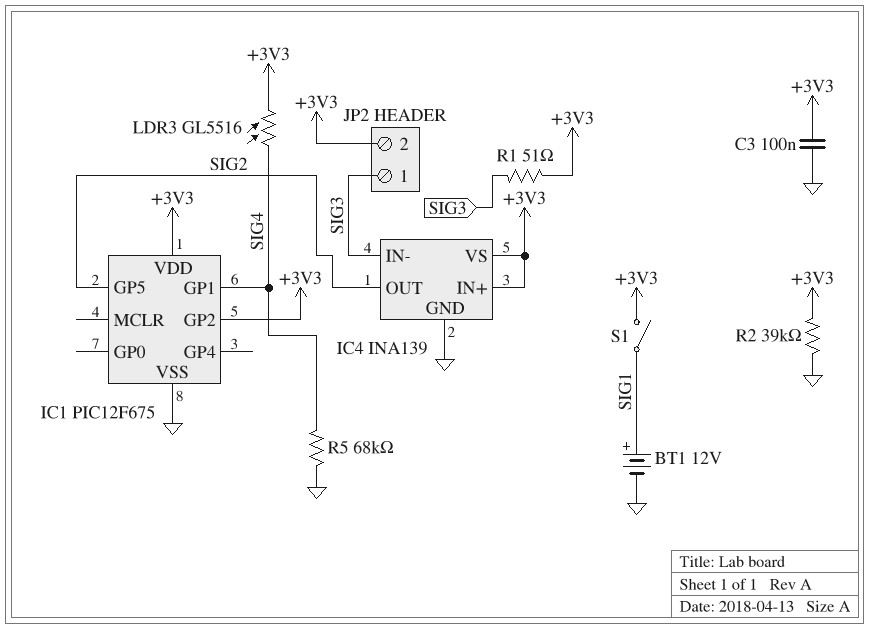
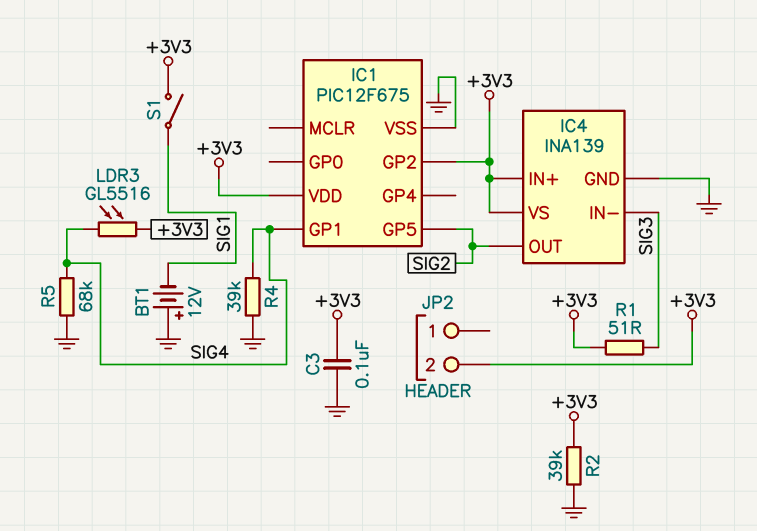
BT1: 12V (plus SIG1, minus GND) -> 12V (plus GND, minus SIG1)
JP2 pin 1: SIG3 -> none
R4: none -> 39k (GND, SIG4)

